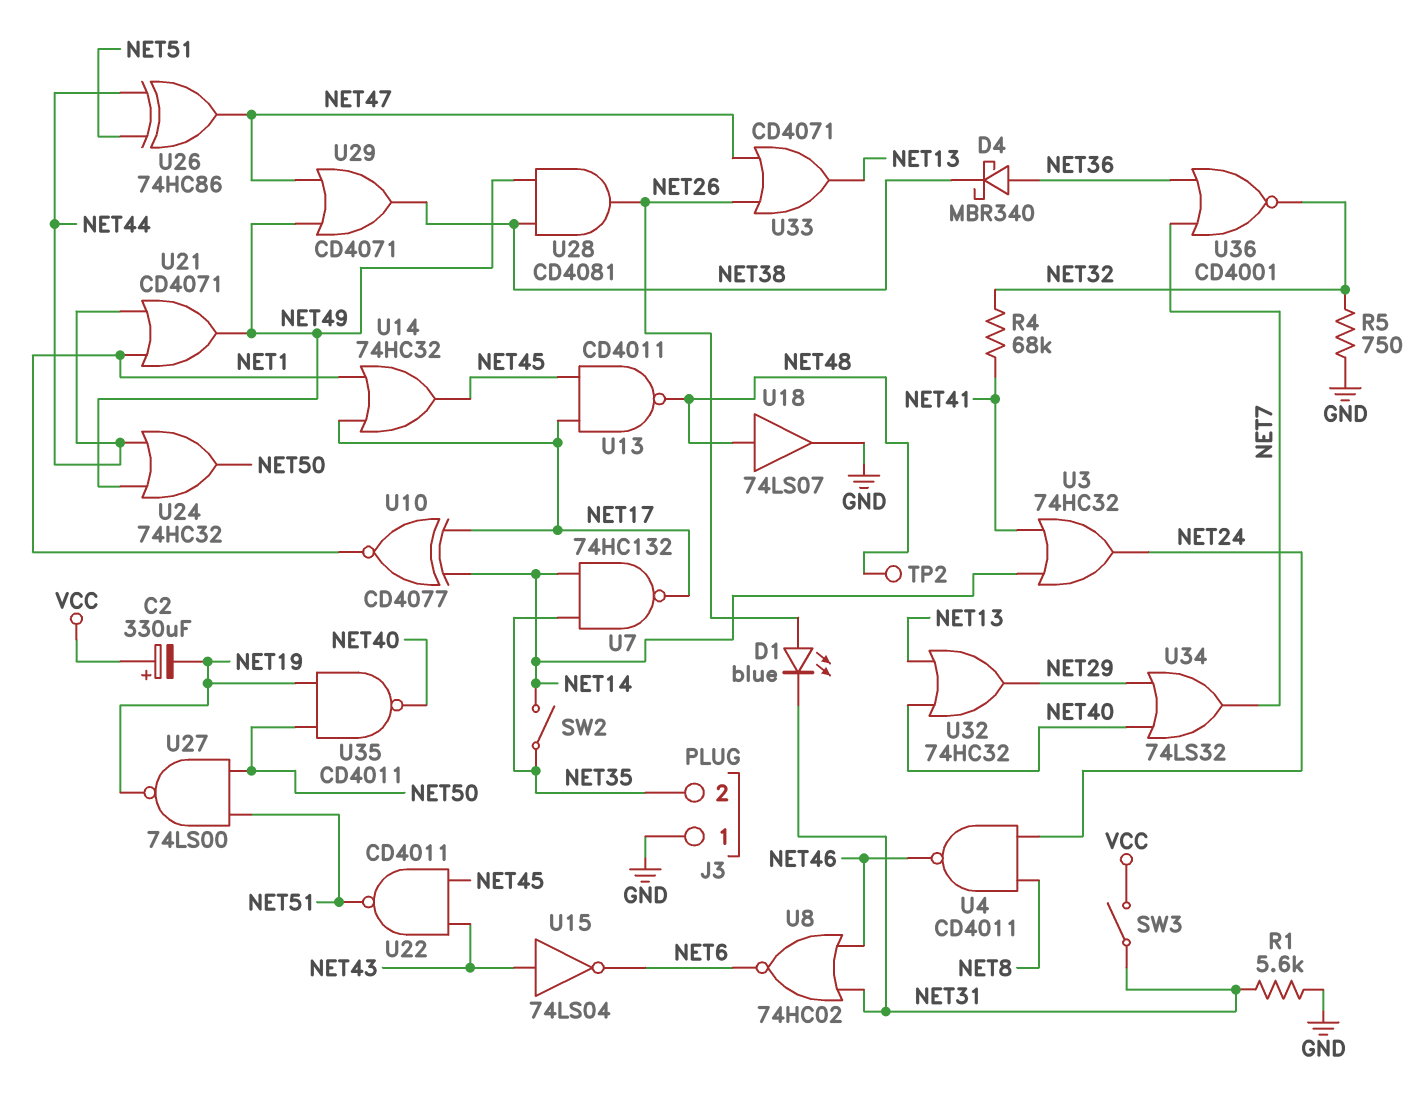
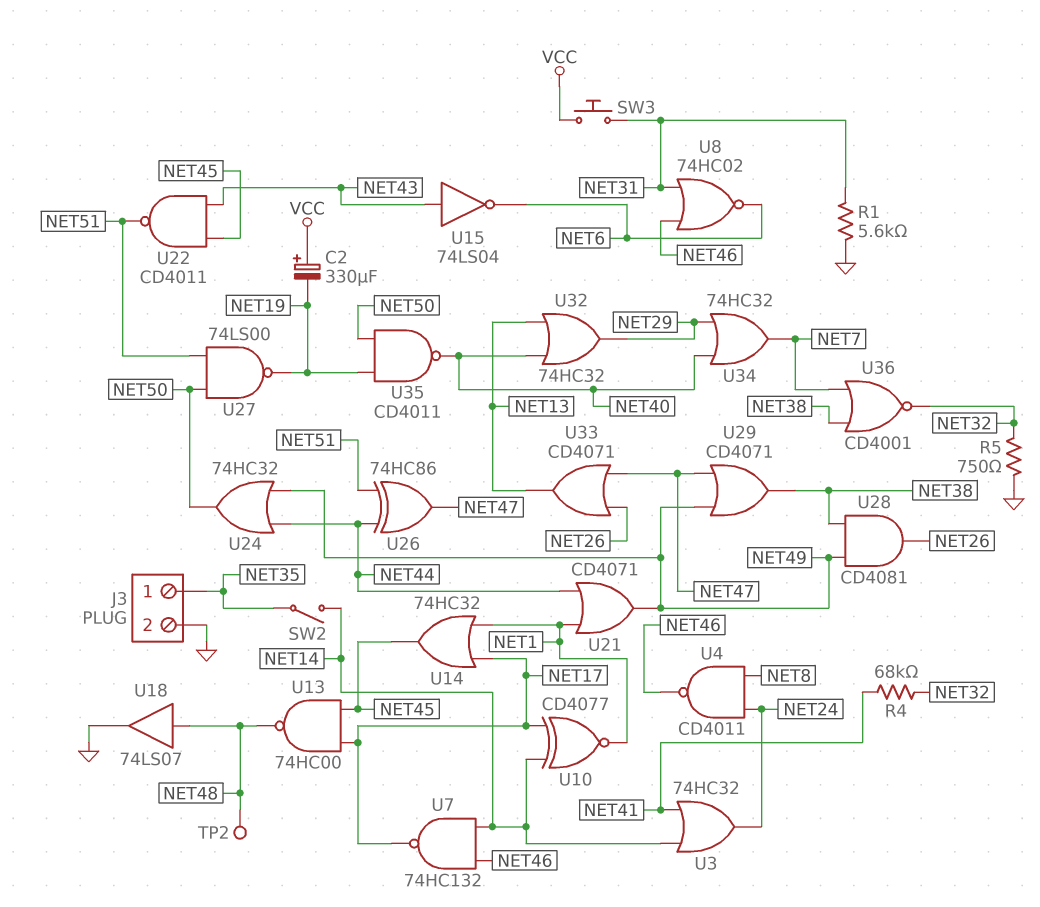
D1: LED blue (A NET26, K NET31) -> none
D4: schottky MBR340 (A NET36, K NET38) -> none
J3 pin 1: GND -> NET35
J3 pin 2: NET35 -> GND
SW3: switch (NET31, VCC) -> button (NET31, VCC)
U7: NAND 74HC132 (in NET14, in NET35, out NET17) -> NAND 74HC132 (in NET14, in NET46, out NET17)
U13: NAND CD4011 (in NET17, in NET45, out NET48) -> NAND 74HC00 (in NET17, in NET45, out NET48)
U34: OR 74LS32 (in NET29, in NET40, out NET7) -> OR 74HC32 (in NET29, in NET40, out NET7)
U36: NOR CD4001 (in NET7, in NET36, out NET32) -> NOR CD4001 (in NET7, in NET38, out NET32)

